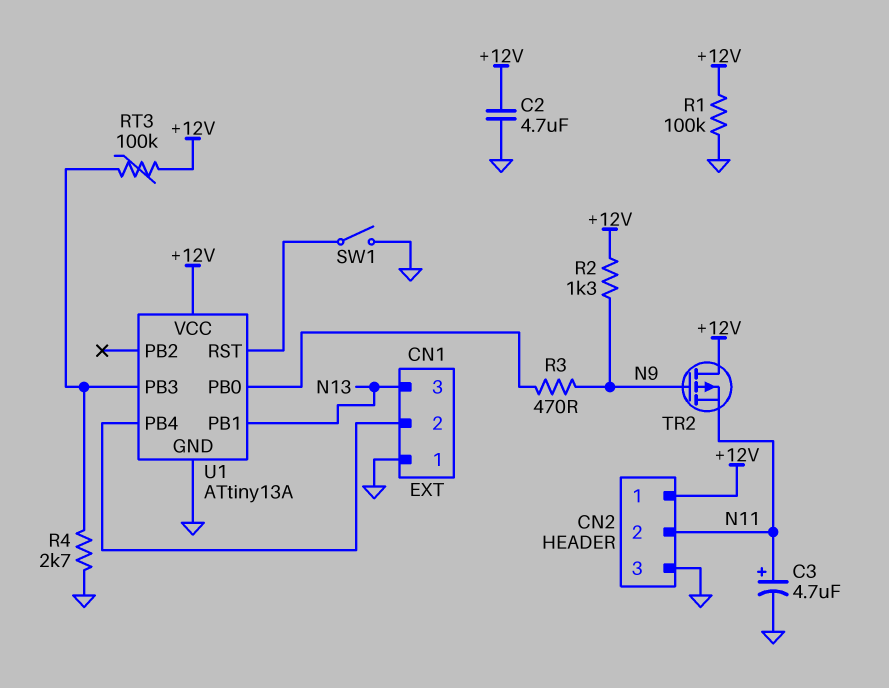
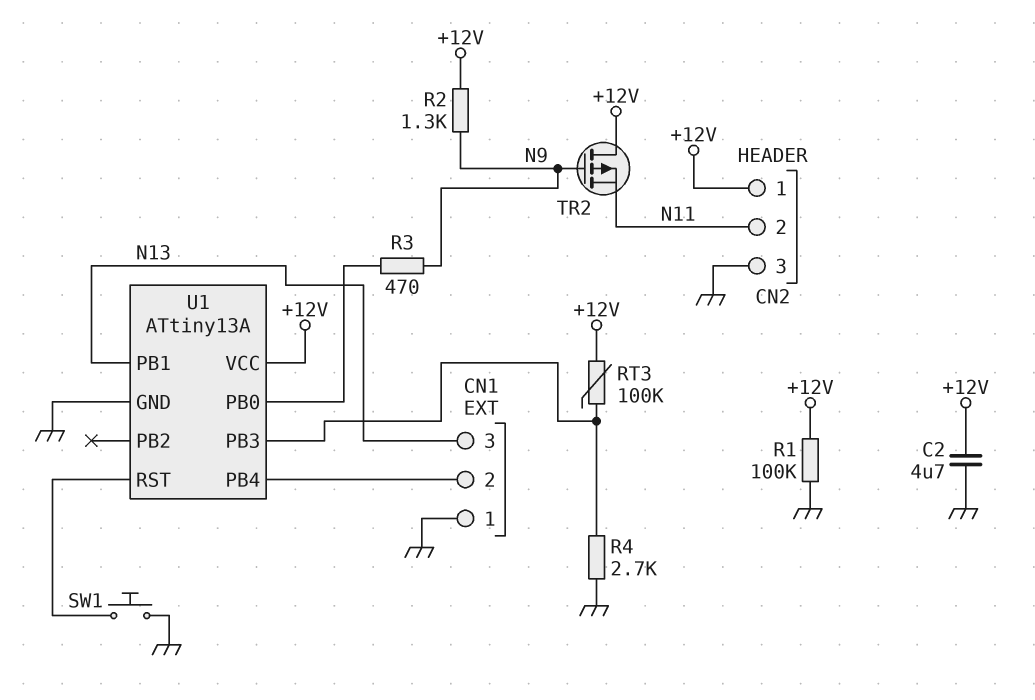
C3: 4.7uF (plus N11, minus GND) -> none
SW1: switch (GND, U1/RST) -> button (GND, U1/RST)

